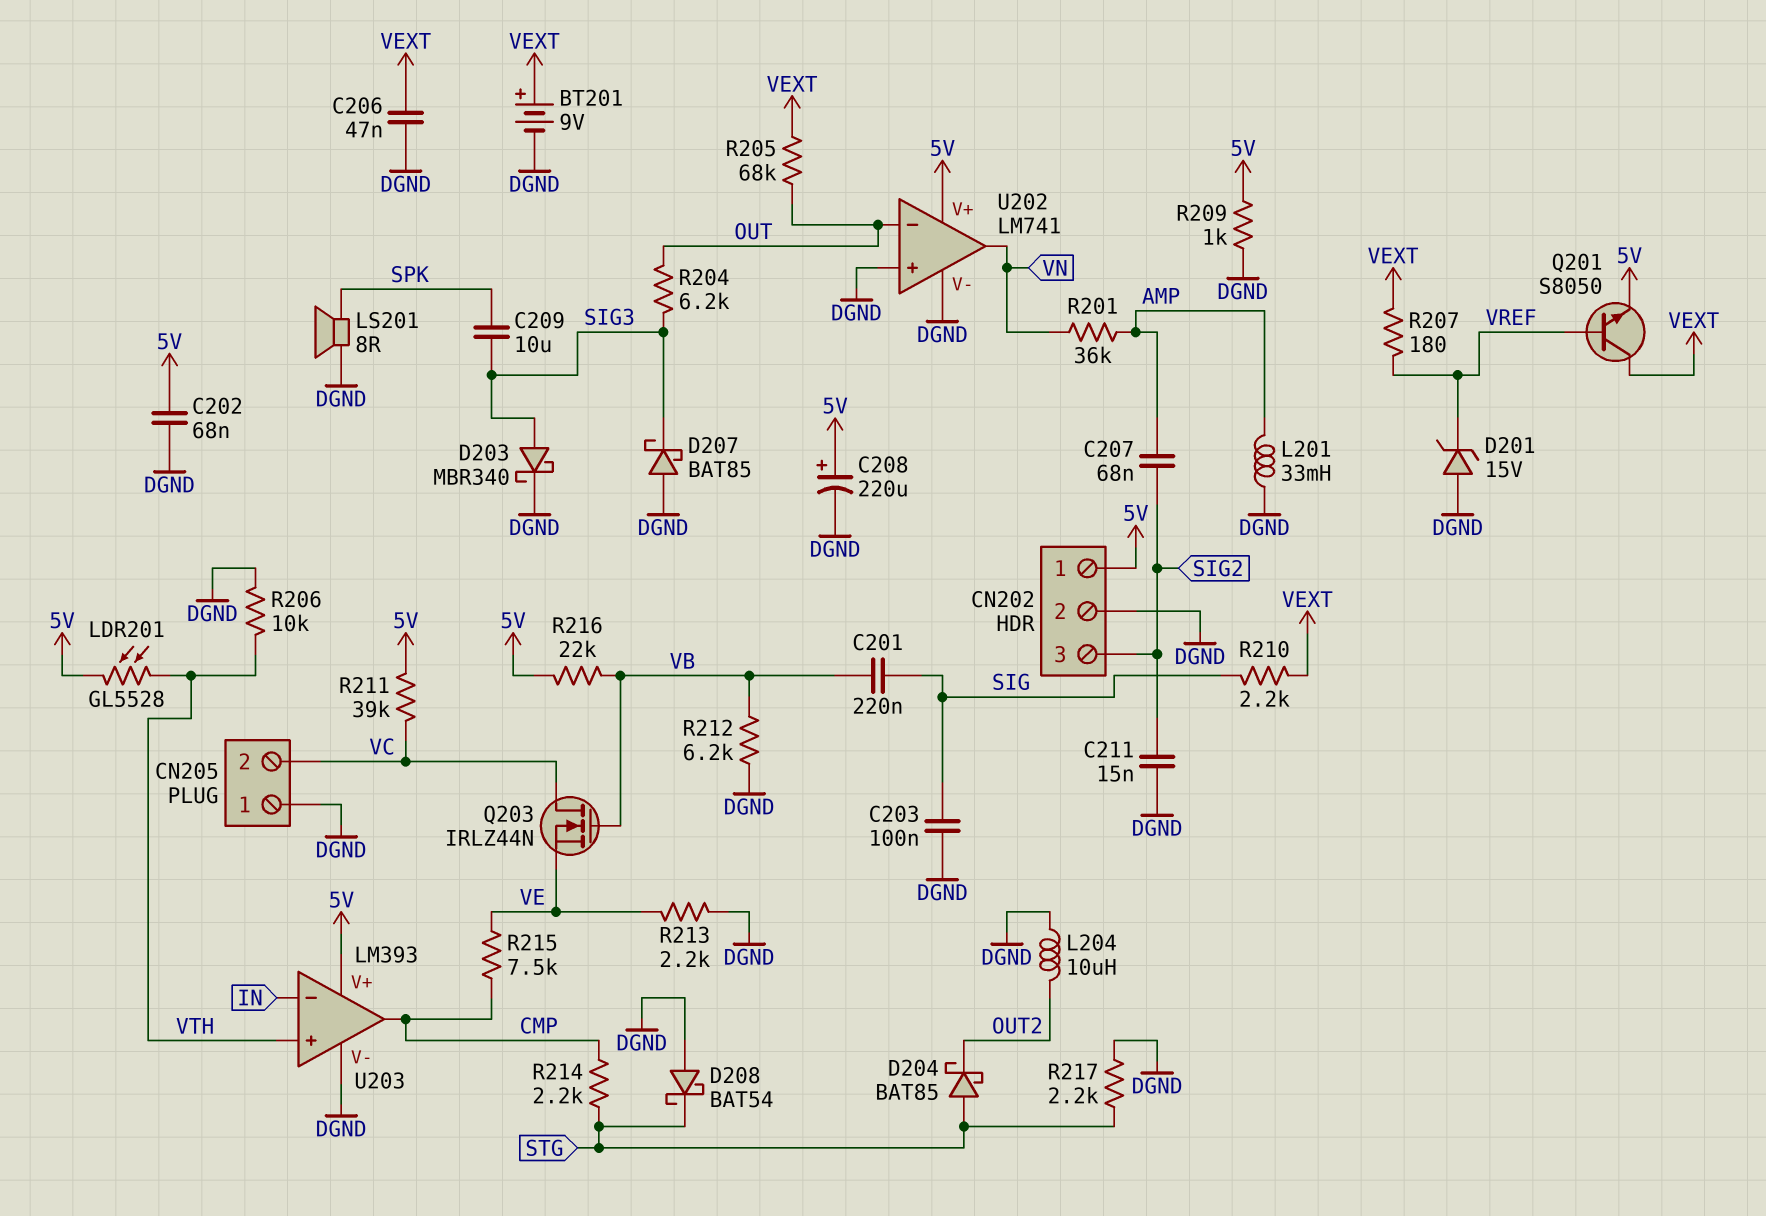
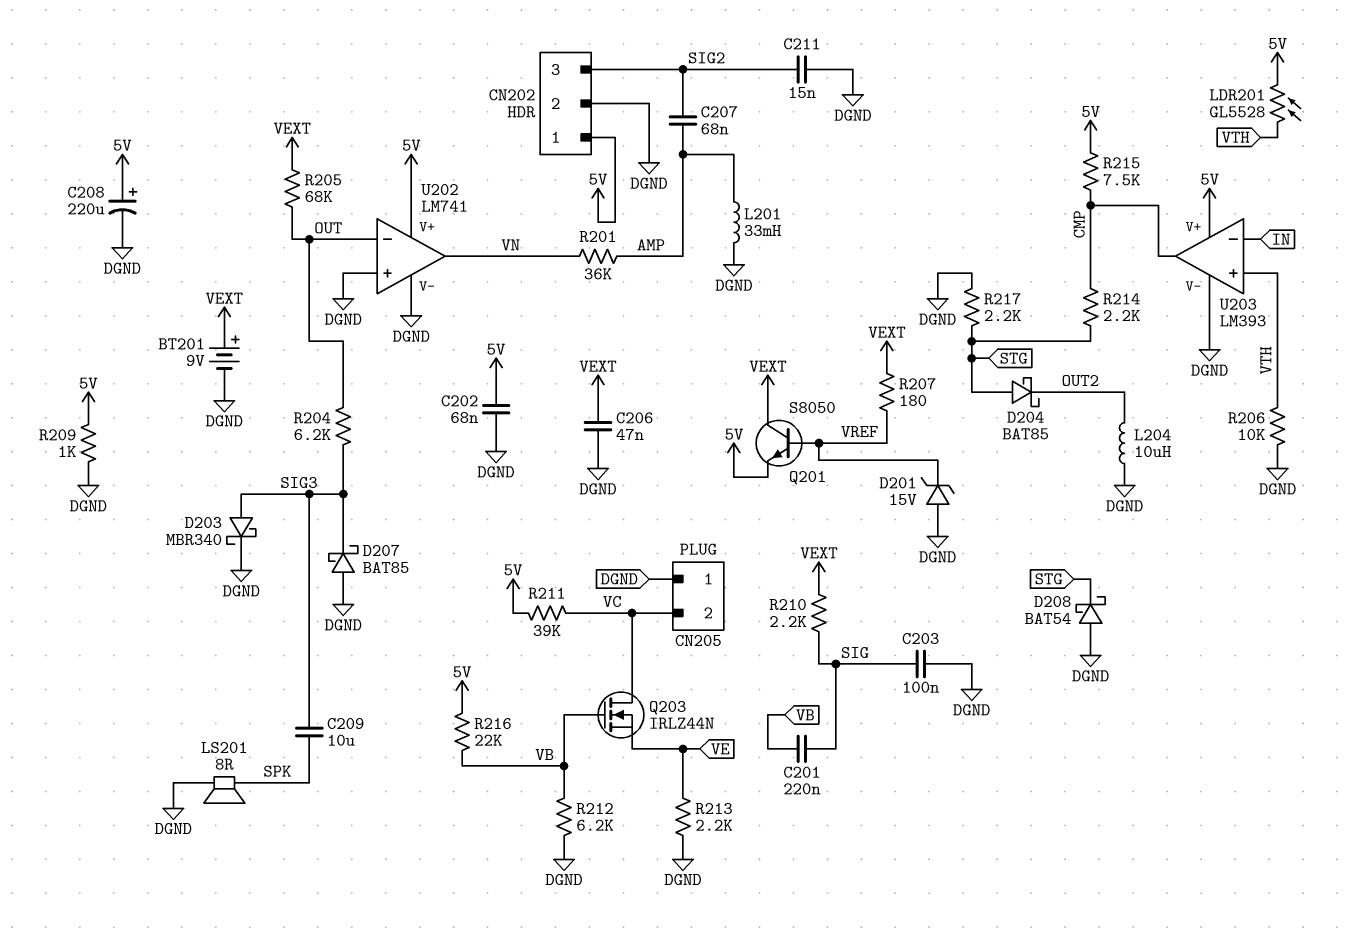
R215: 7.5k (CMP, VE) -> 7.5k (5V, CMP)

